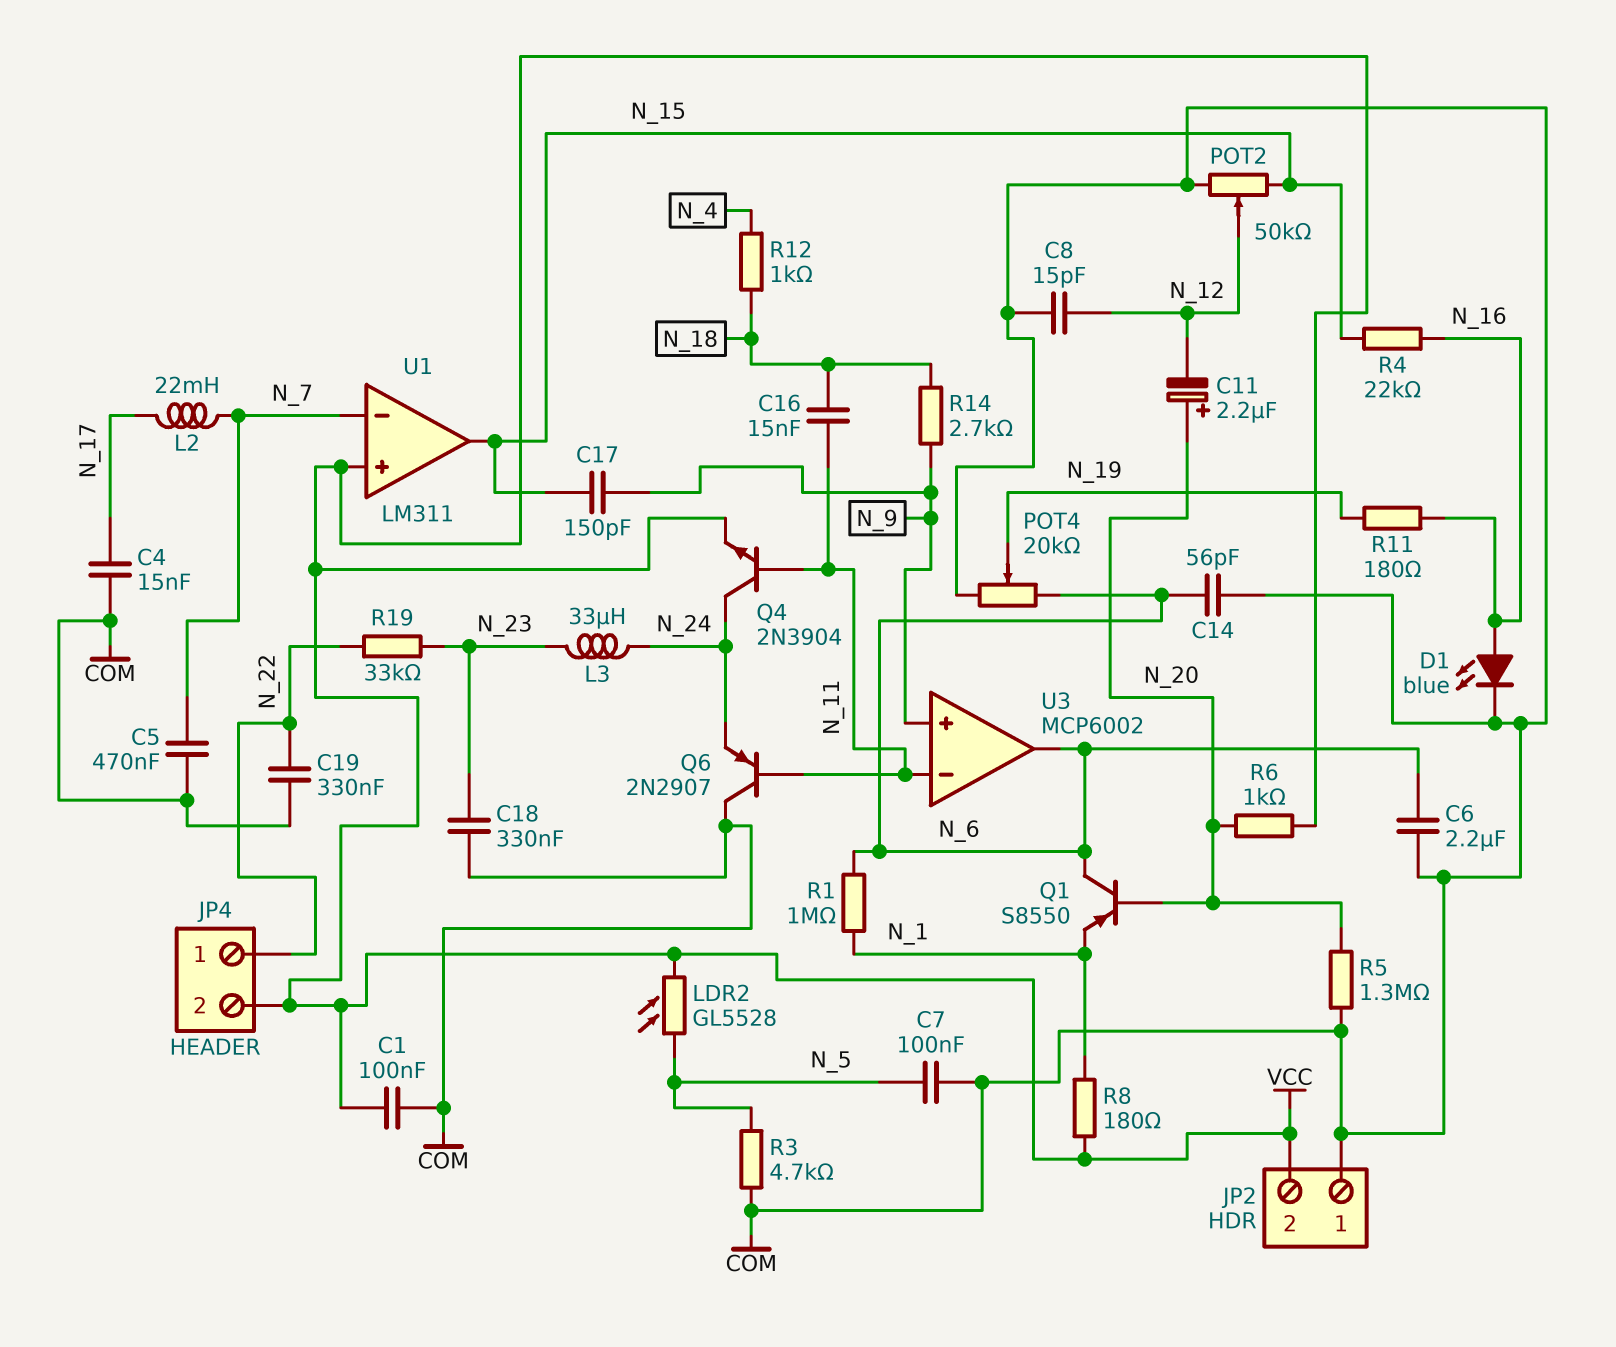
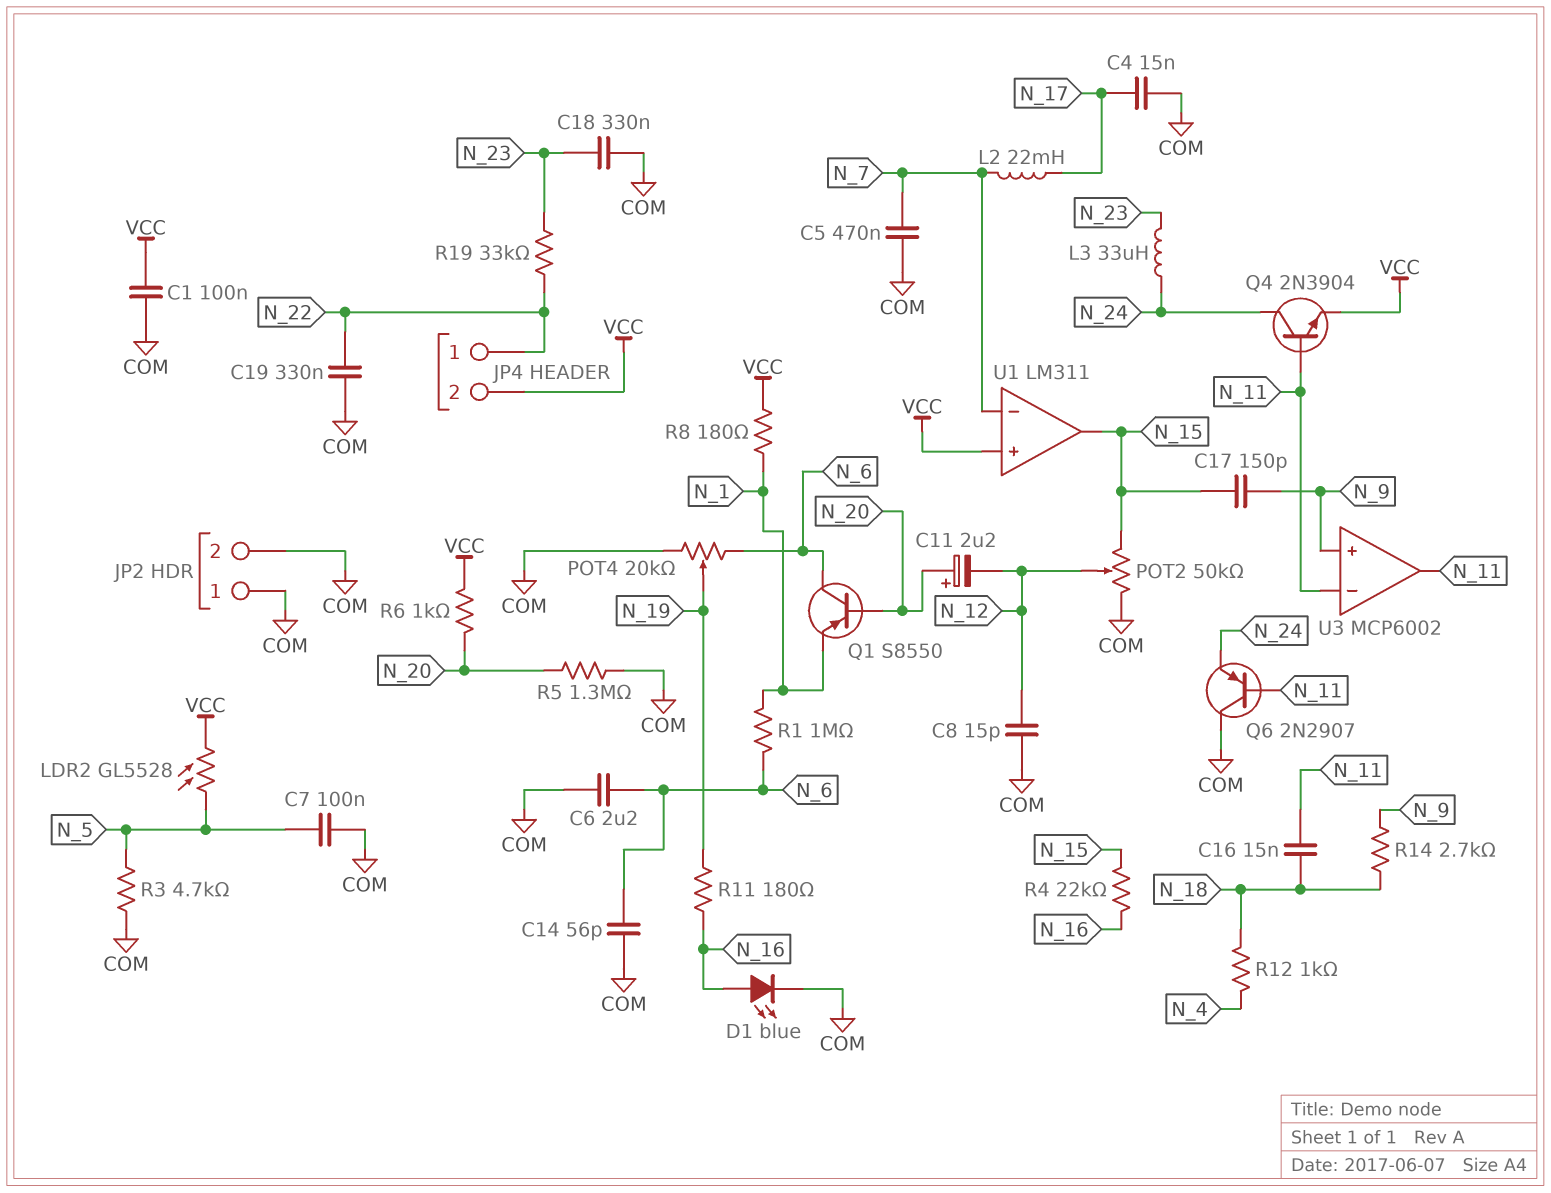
JP2 pin 2: VCC -> COM
U3 pin out: N_6 -> N_11

